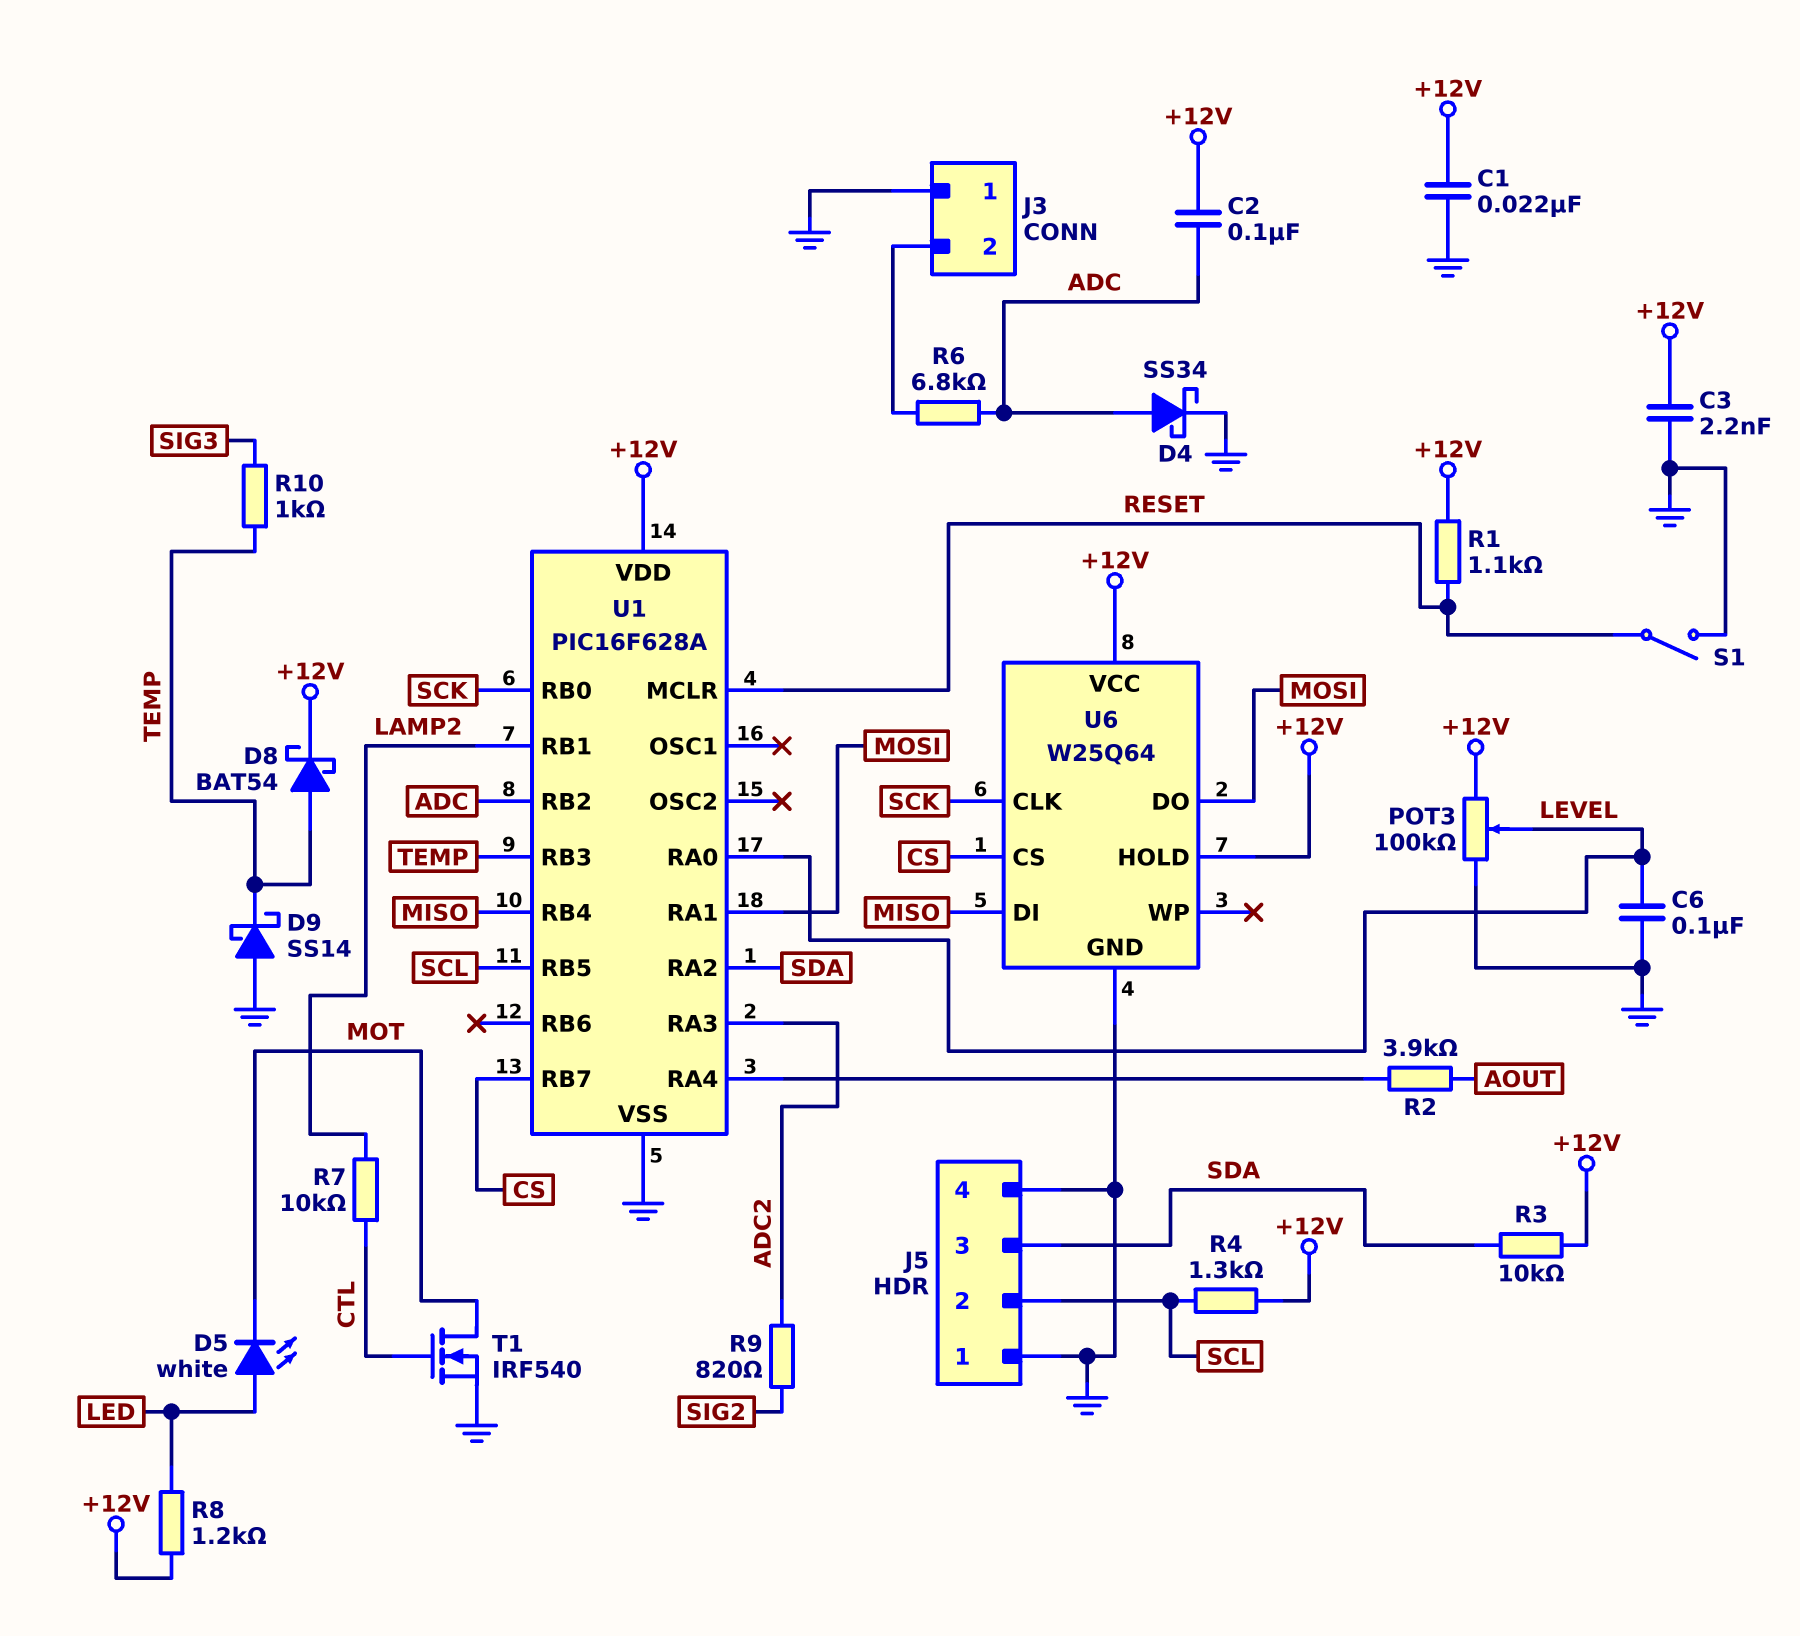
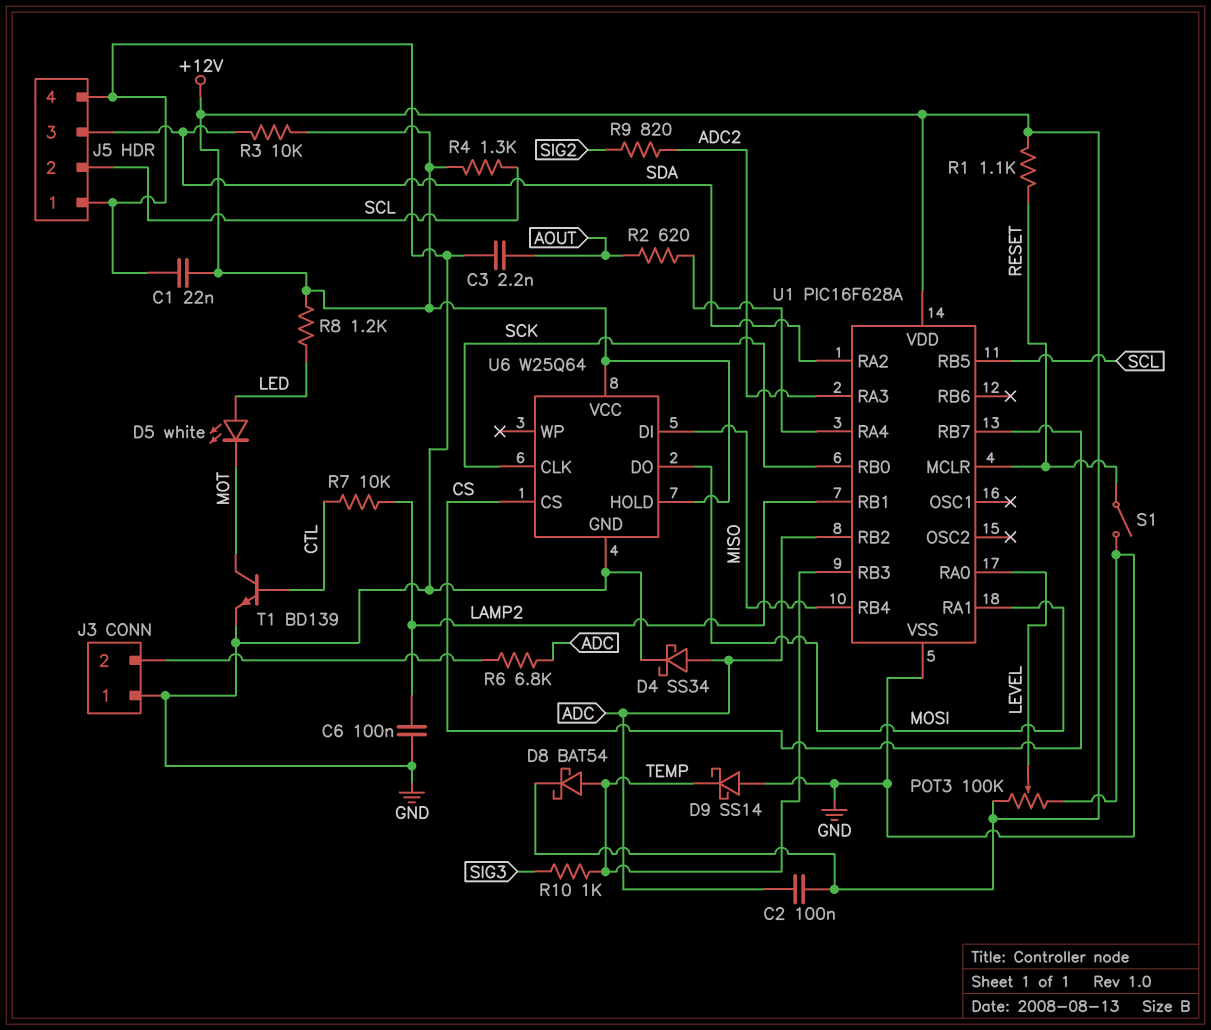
C3: 2.2nF (+12V, GND) -> 2.2nF (AOUT, GND)
C6: 100nF (GND, LEVEL) -> 100nF (GND, LAMP2)
R2: 3.9k (AOUT, U1/RA4) -> 620 (AOUT, U1/RA4)
T1: NMOS IRF540 (G CTL, D MOT, S GND) -> NPN BD139 (B CTL, C MOT, E GND)

